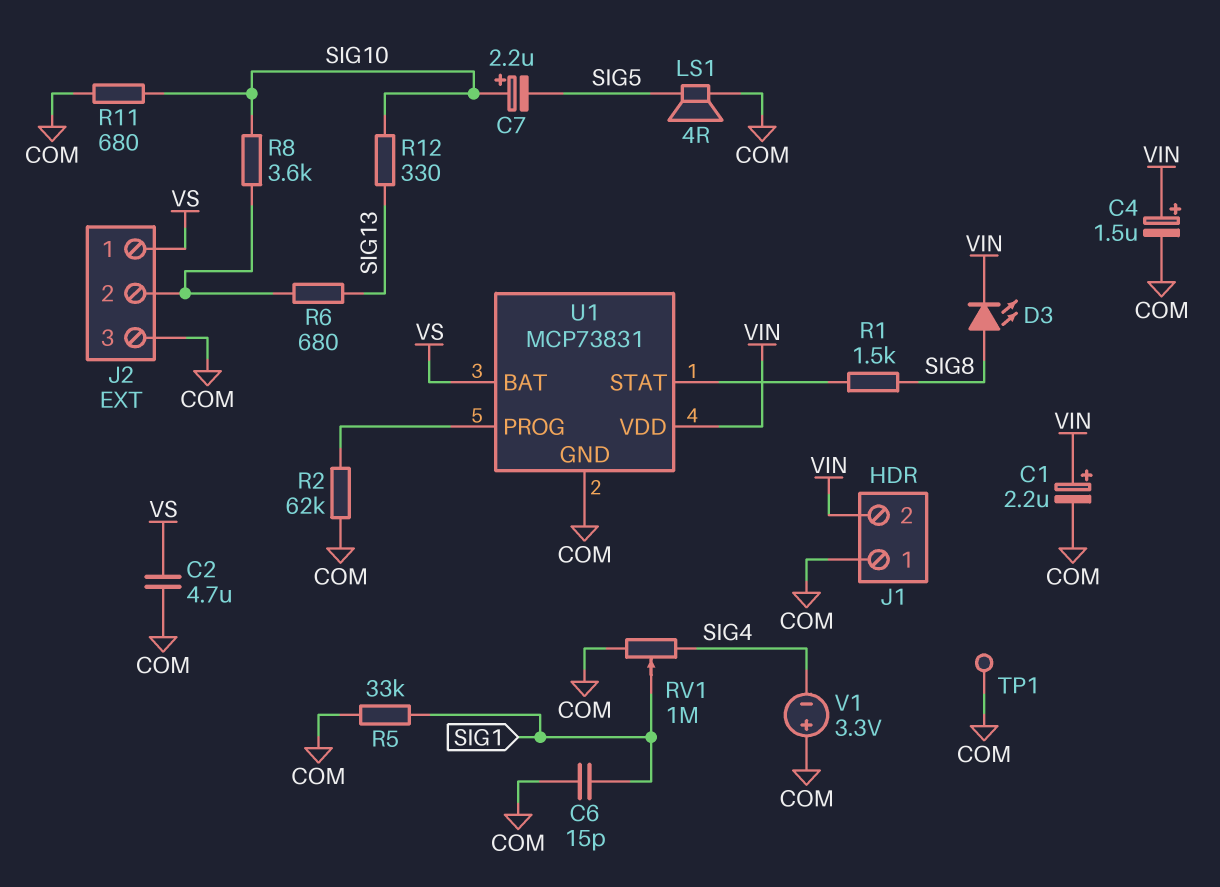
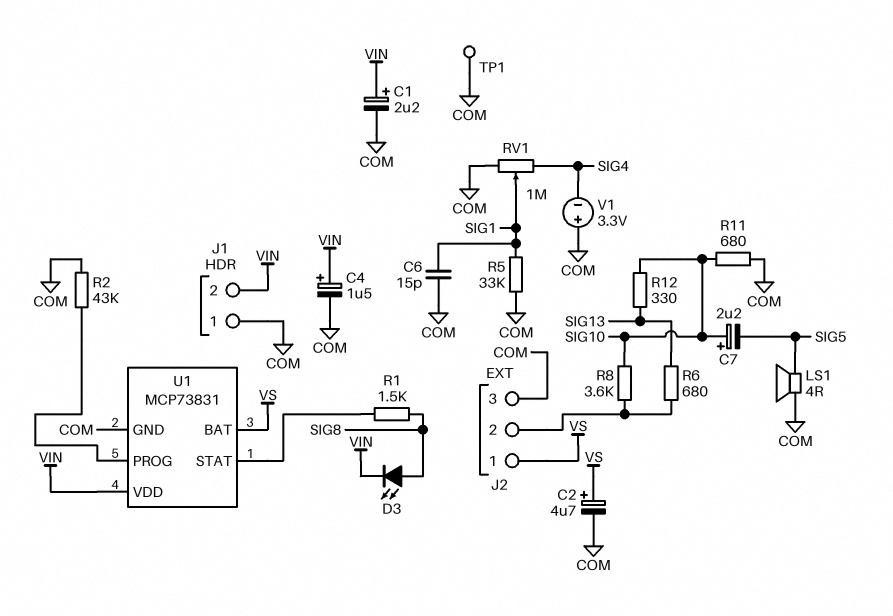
C2: 4.7uF (COM, VS) -> 4.7uF (plus VS, minus COM)
R2: 62k (COM, U1/PROG) -> 43k (COM, U1/PROG)

